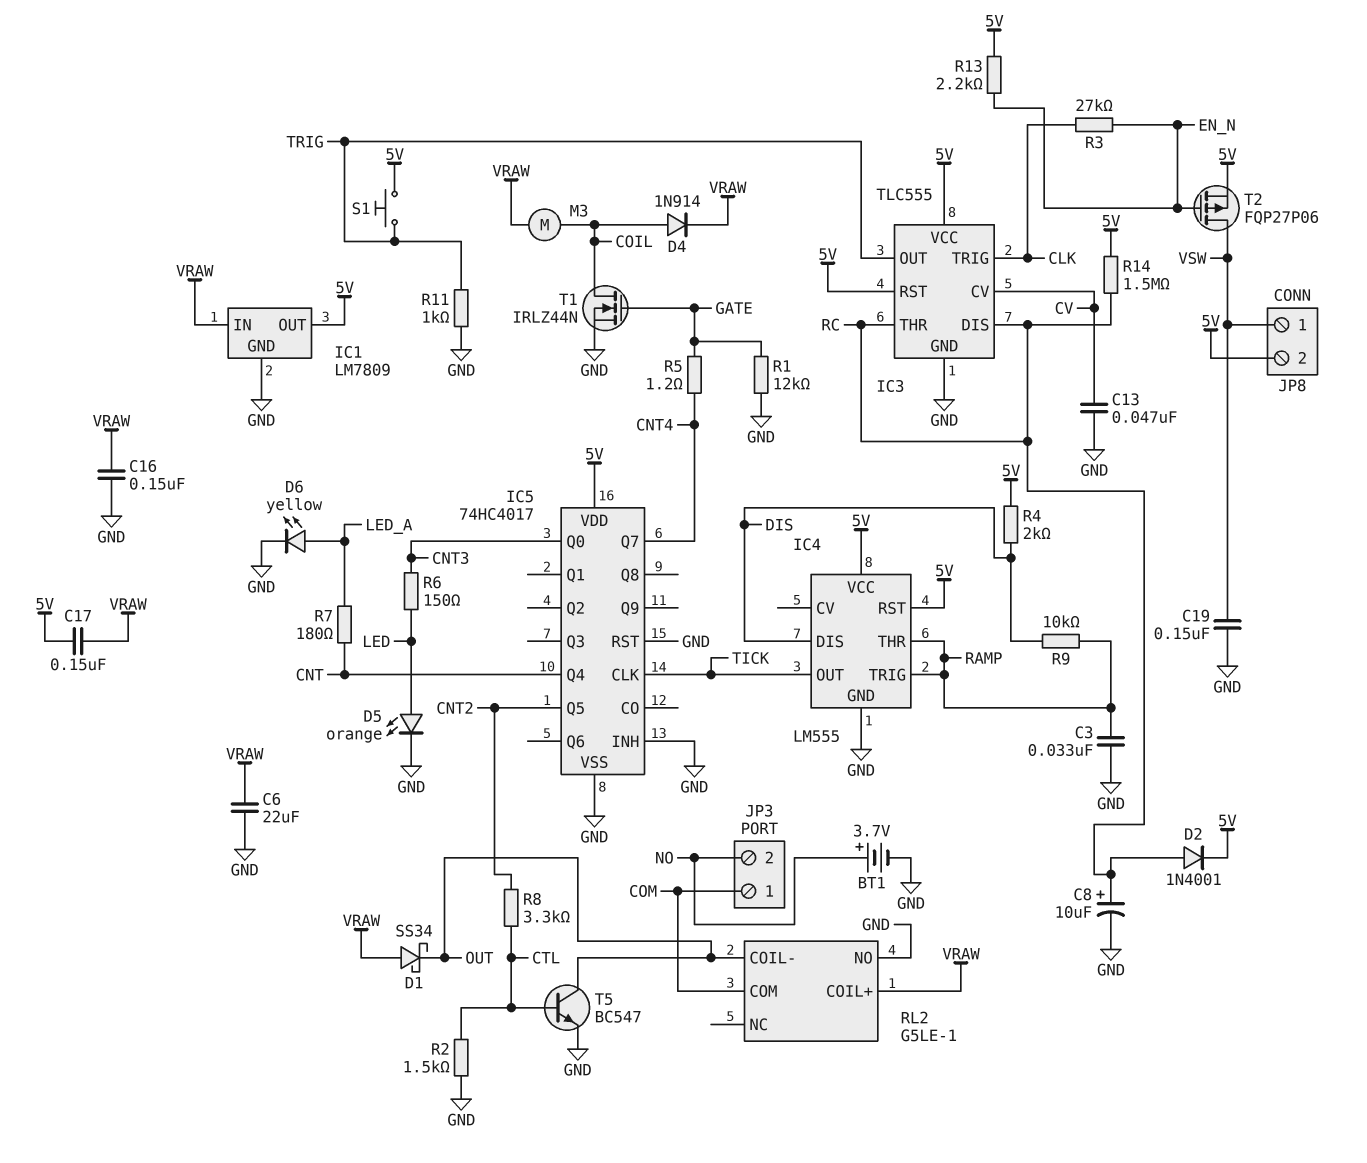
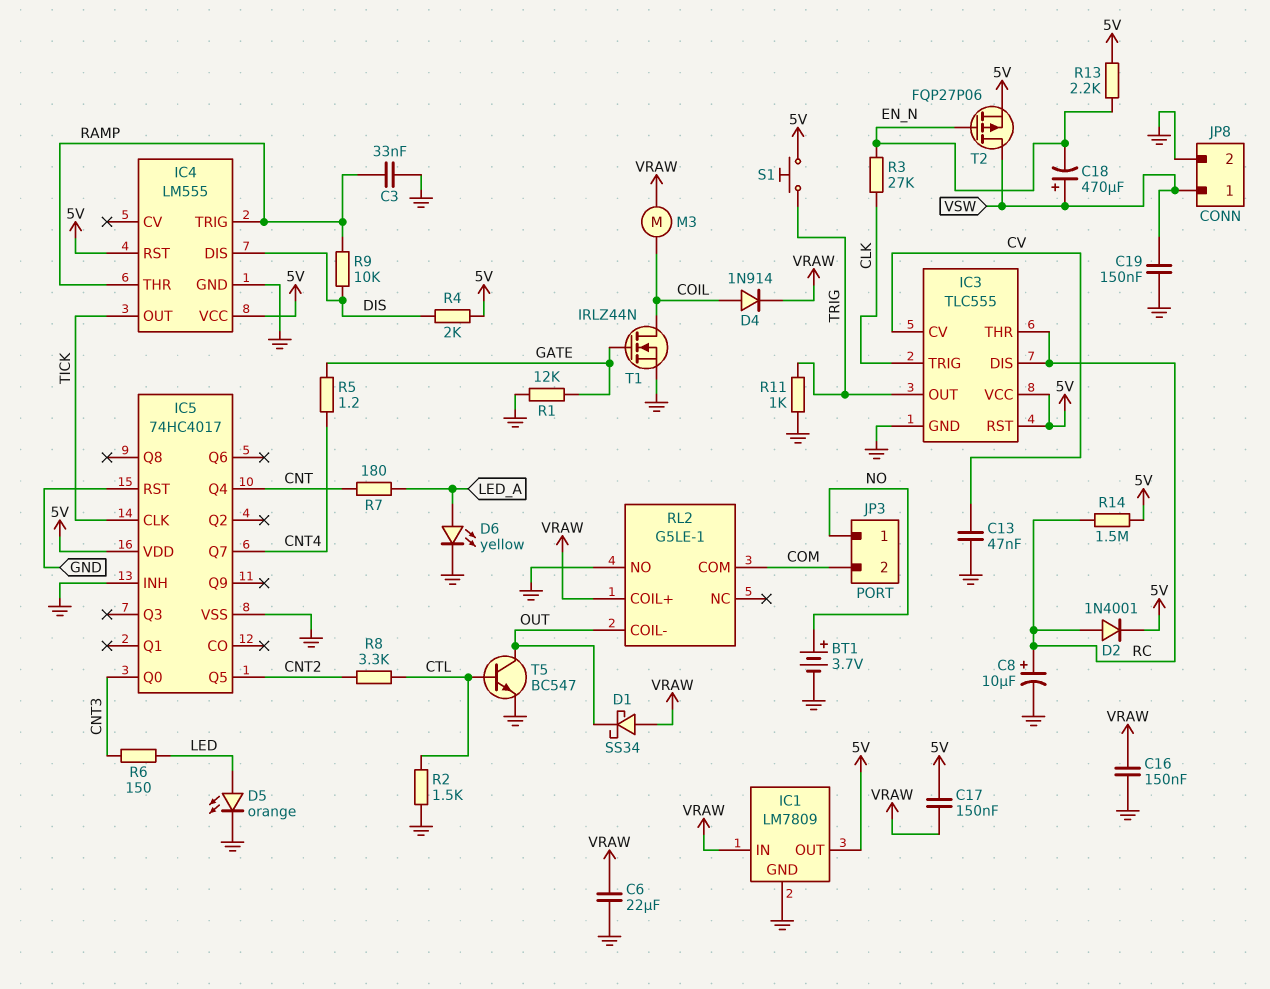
C18: none -> 470uF (plus VSW, minus EN_N)
JP3 pin 1: COM -> NO
JP3 pin 2: NO -> COM
JP8 pin 2: 5V -> GND

